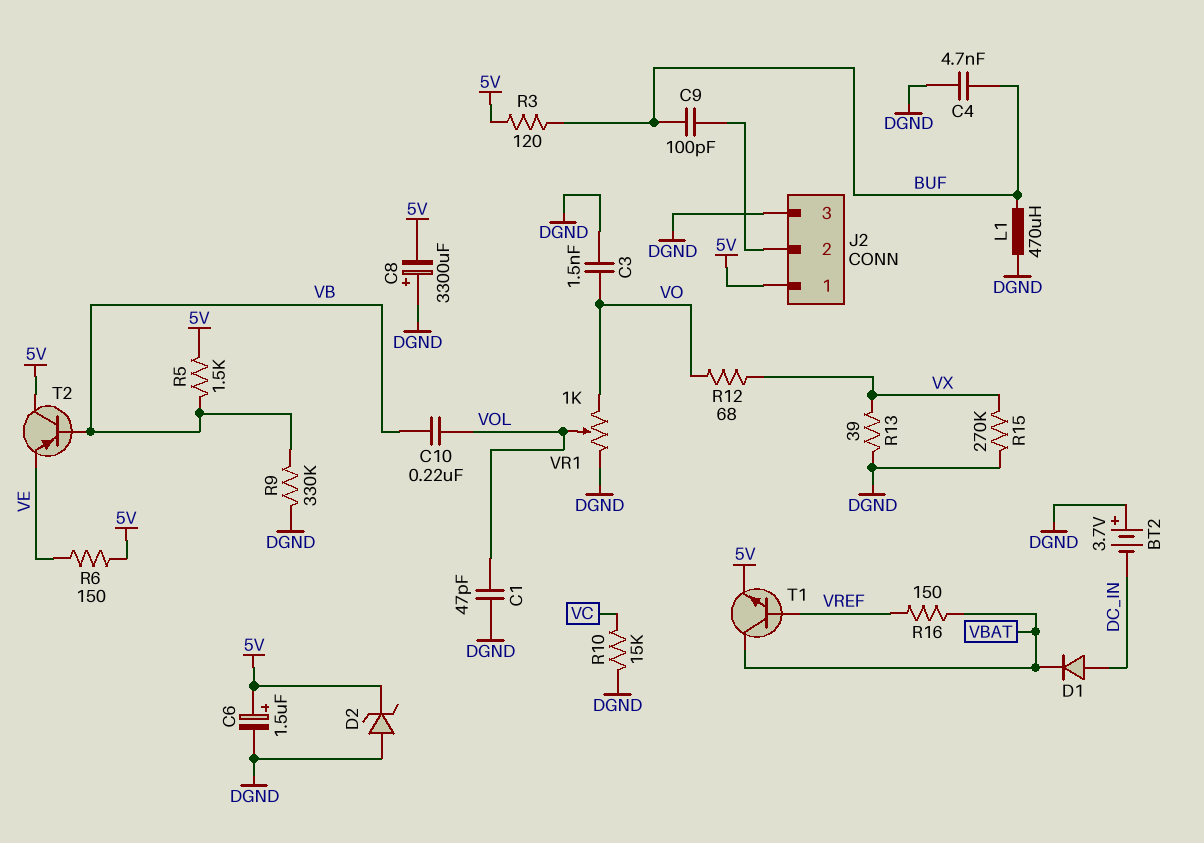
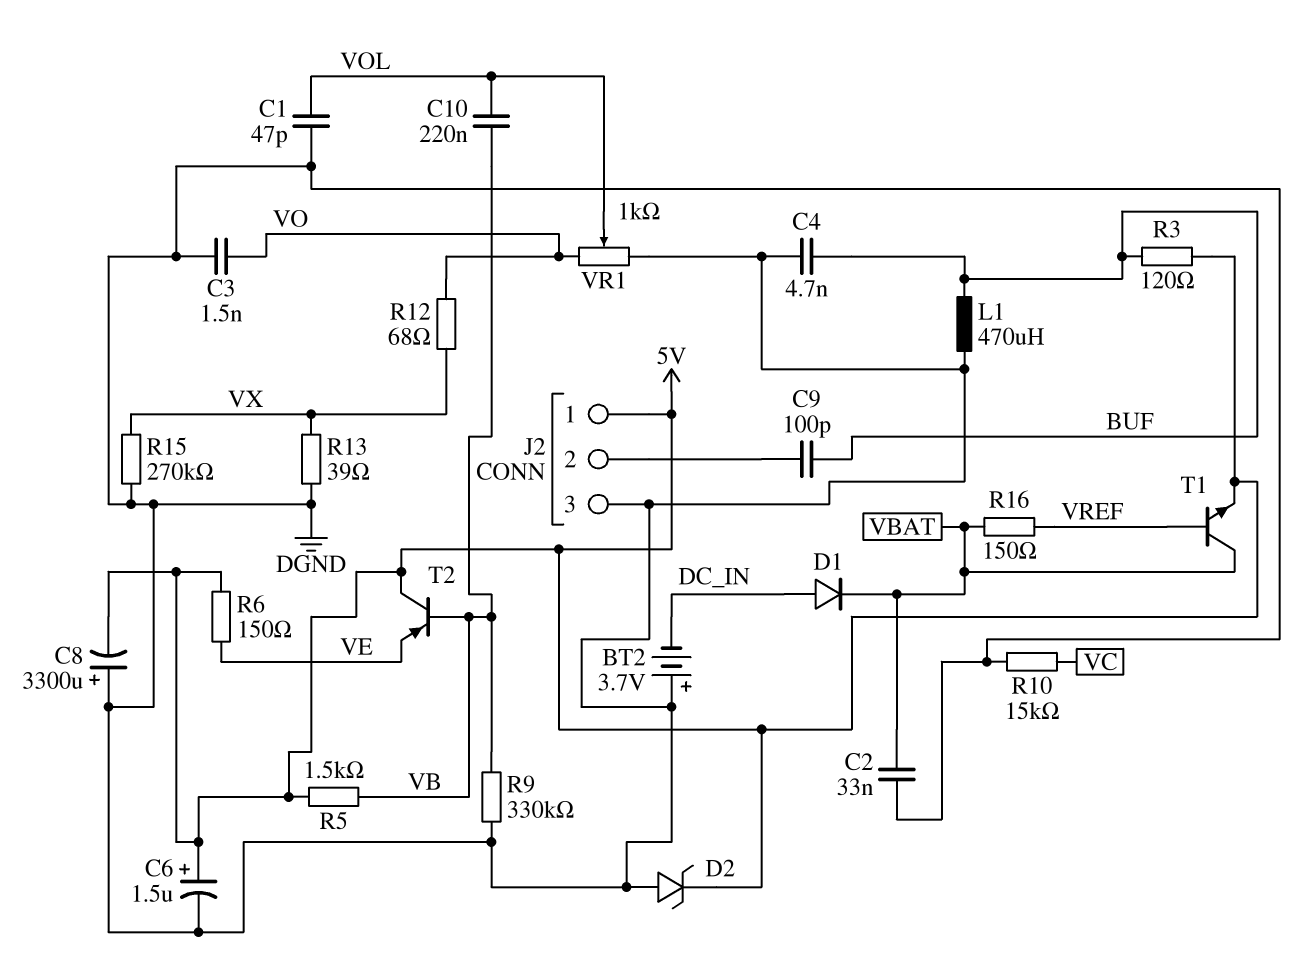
C2: none -> 33nF (DGND, VBAT)

